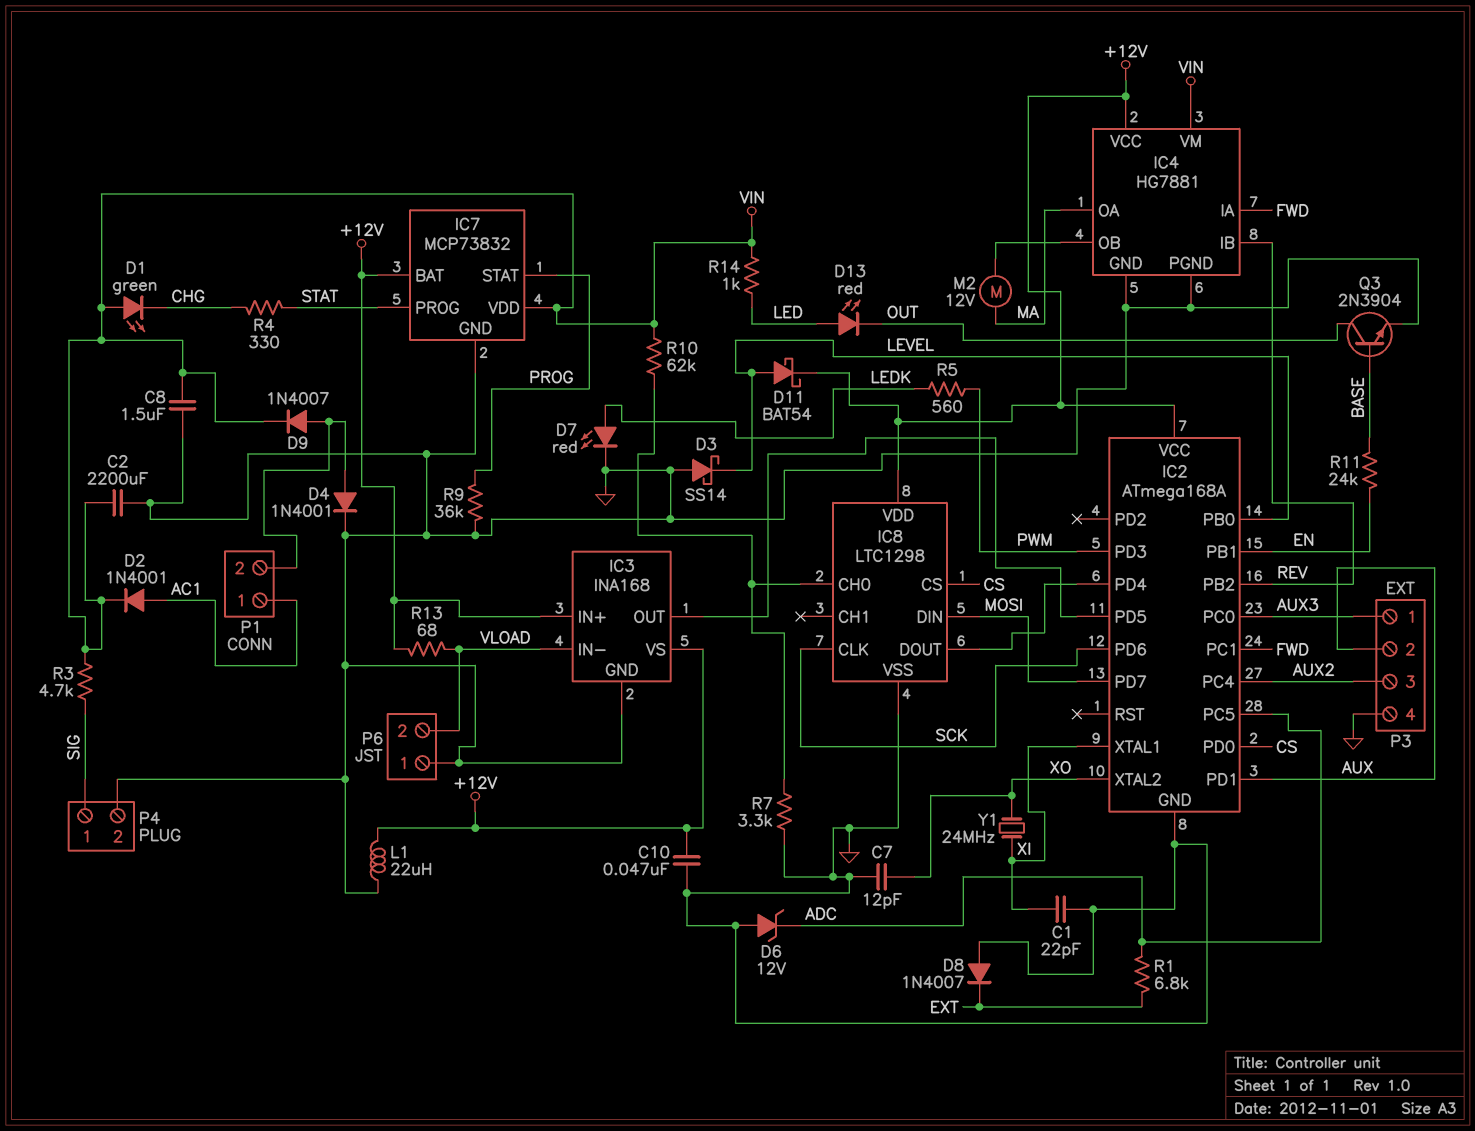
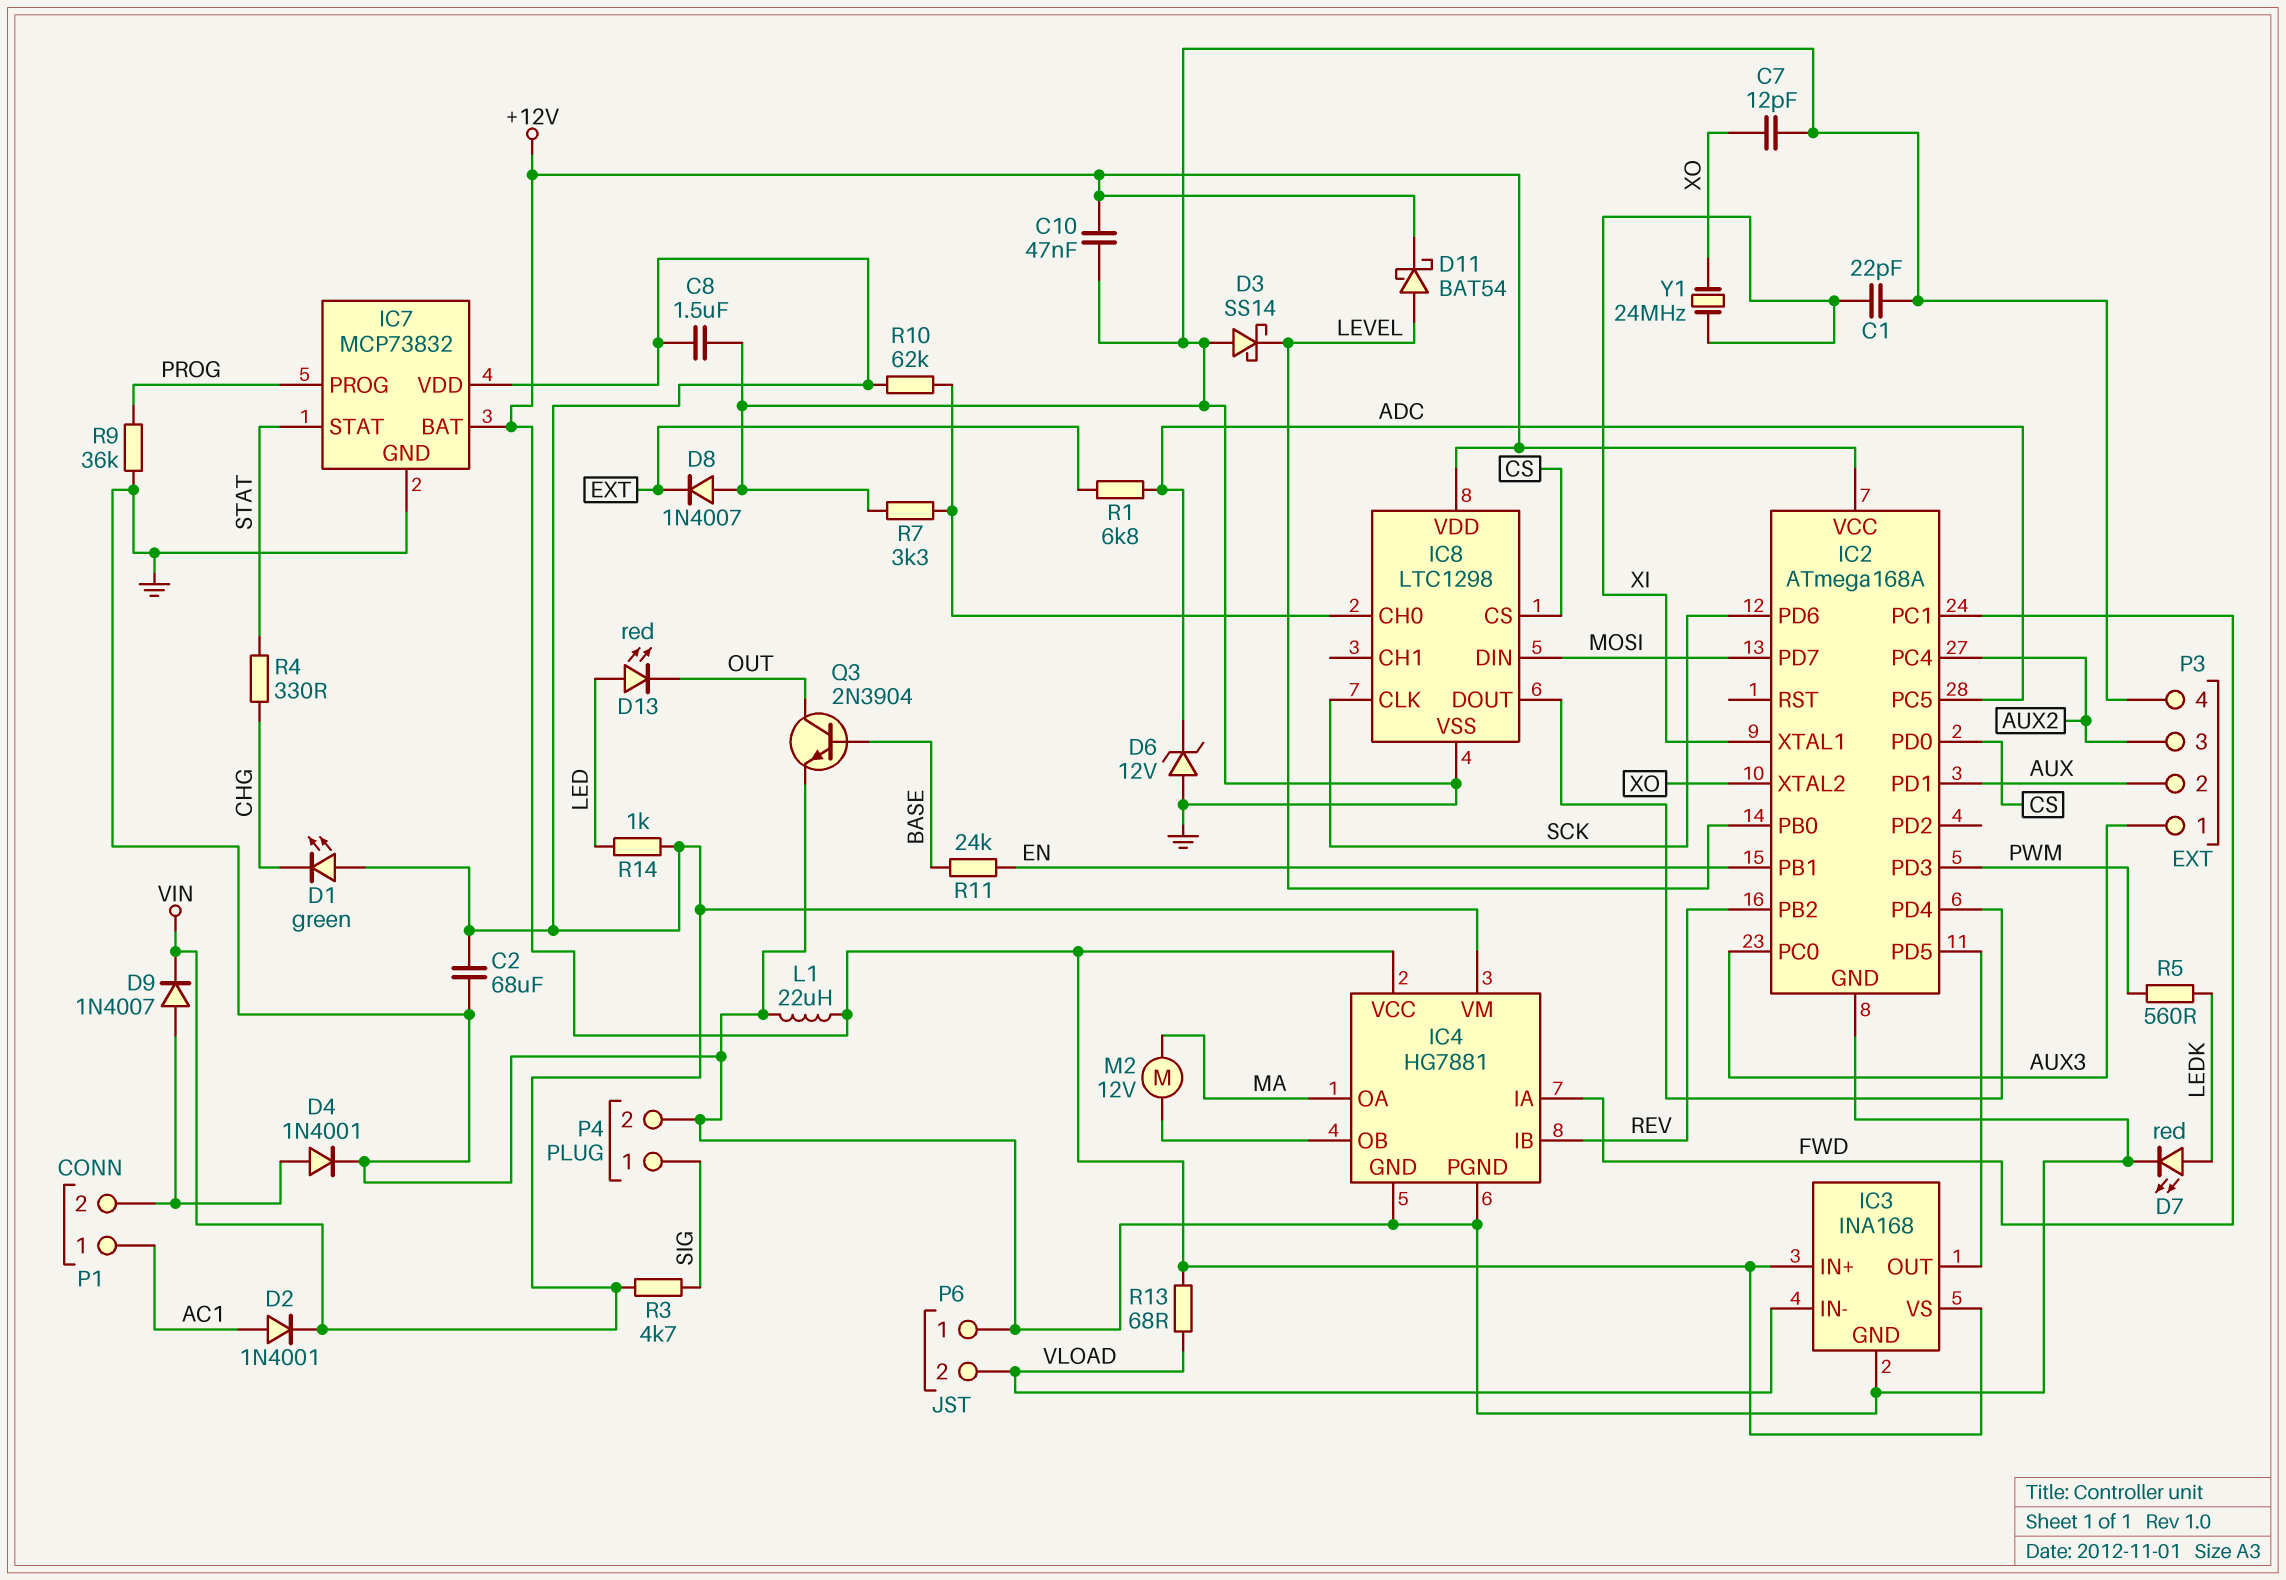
C2: 2200uF (GND, VIN) -> 68uF (GND, VIN)
IC7 pin PROG: STAT -> PROG
IC7 pin STAT: PROG -> STAT

